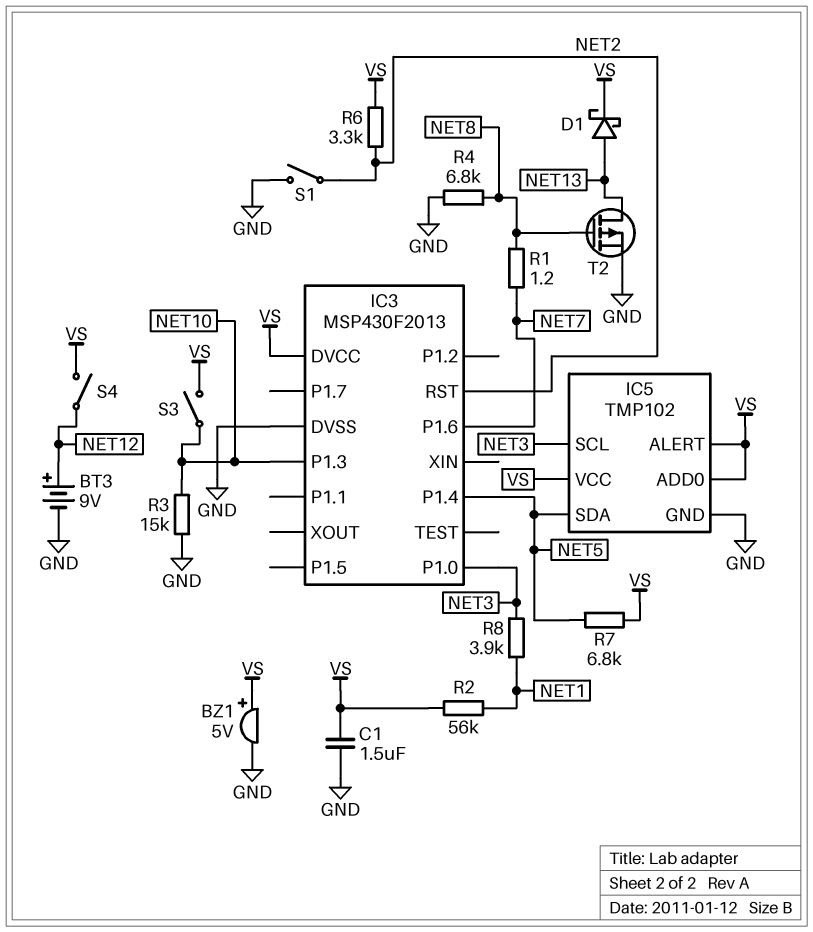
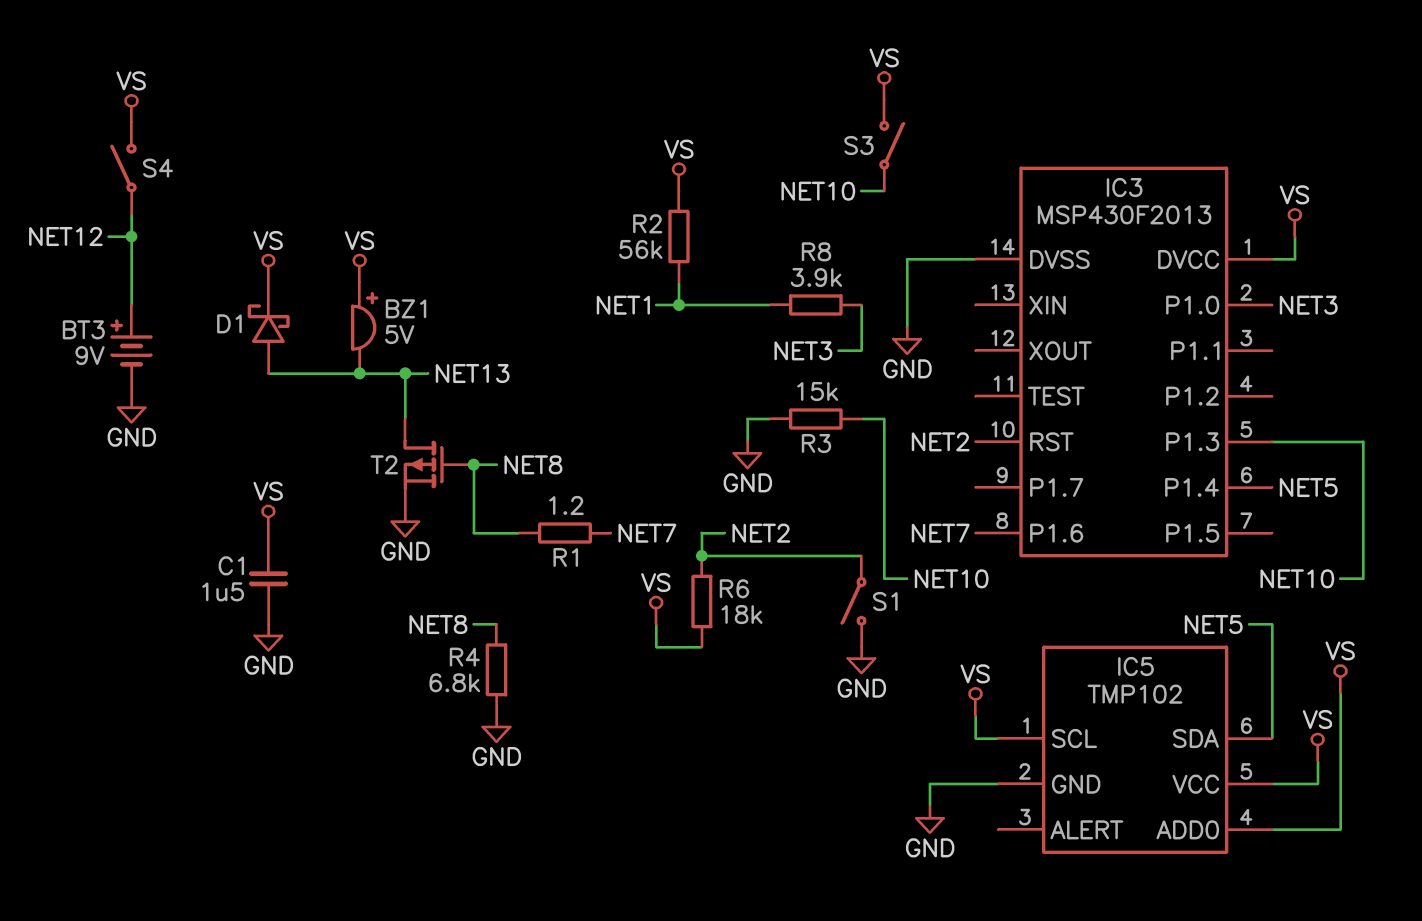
BZ1: buzzer 5V (plus VS, minus GND) -> buzzer 5V (plus VS, minus NET13)
IC5 pin ALERT: VS -> none
IC5 pin SCL: NET3 -> VS
R6: 3.3k (NET2, VS) -> 18k (NET2, VS)
R7: 6.8k (NET5, VS) -> none

